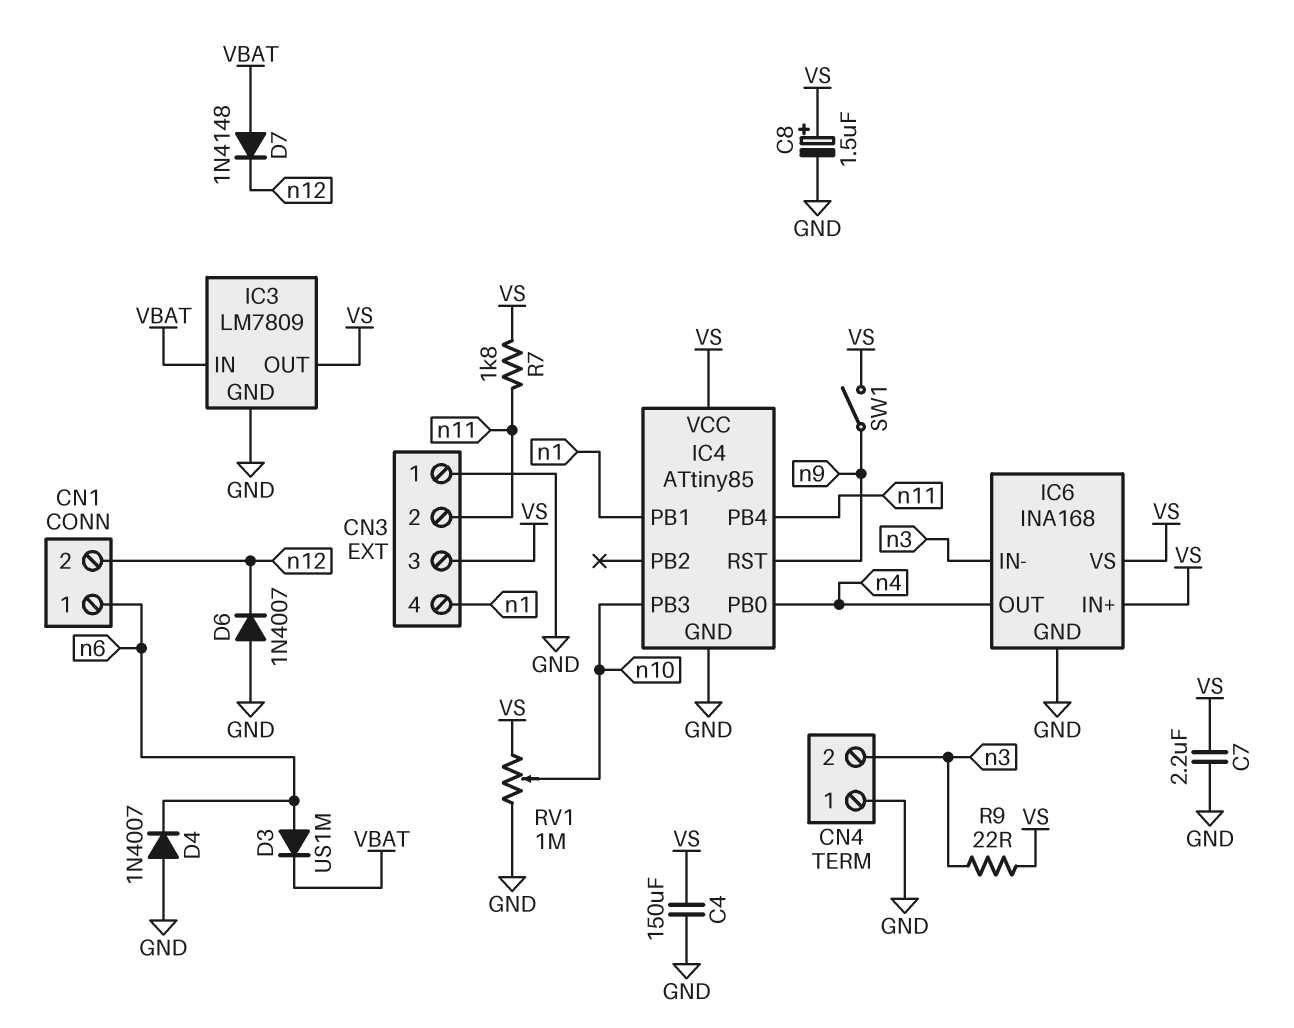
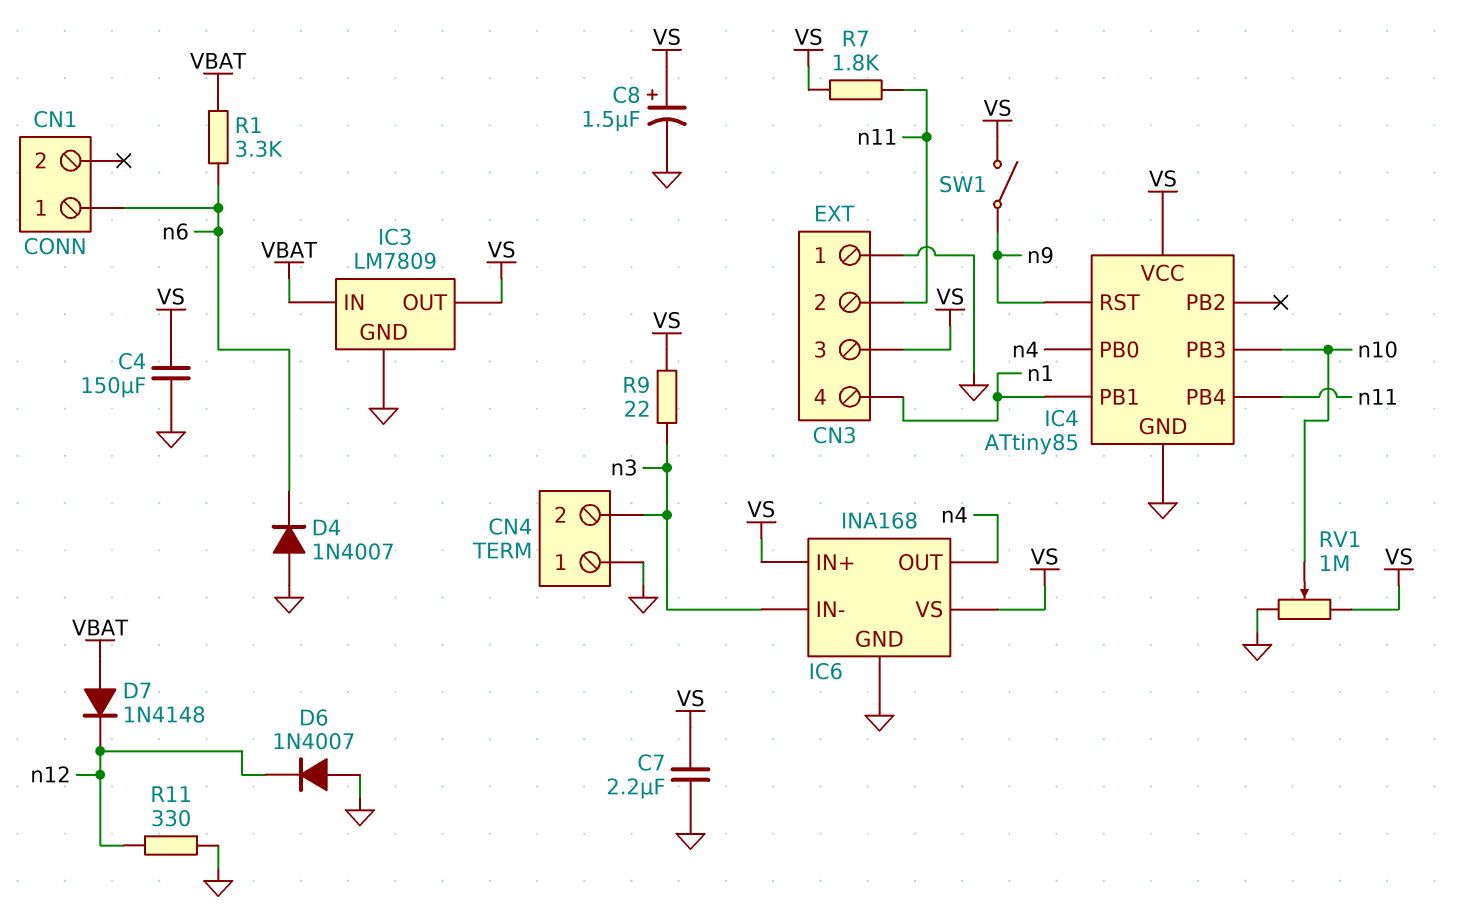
CN1 pin 2: n12 -> none
D3: diode US1M (A n6, K VBAT) -> none
R1: none -> 3.3k (VBAT, n6)
R11: none -> 330 (GND, n12)

